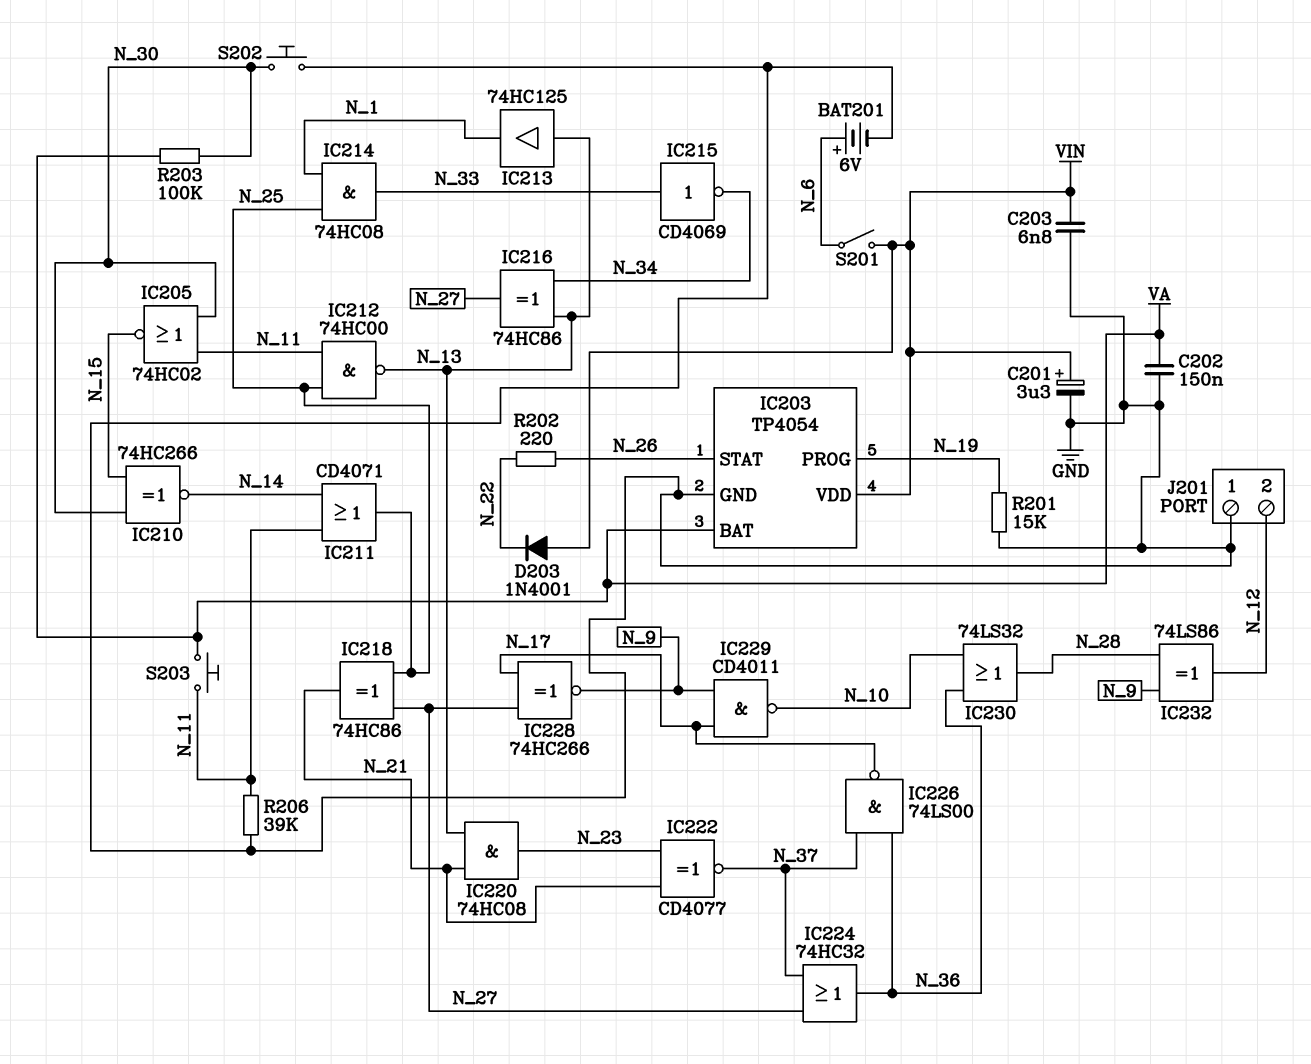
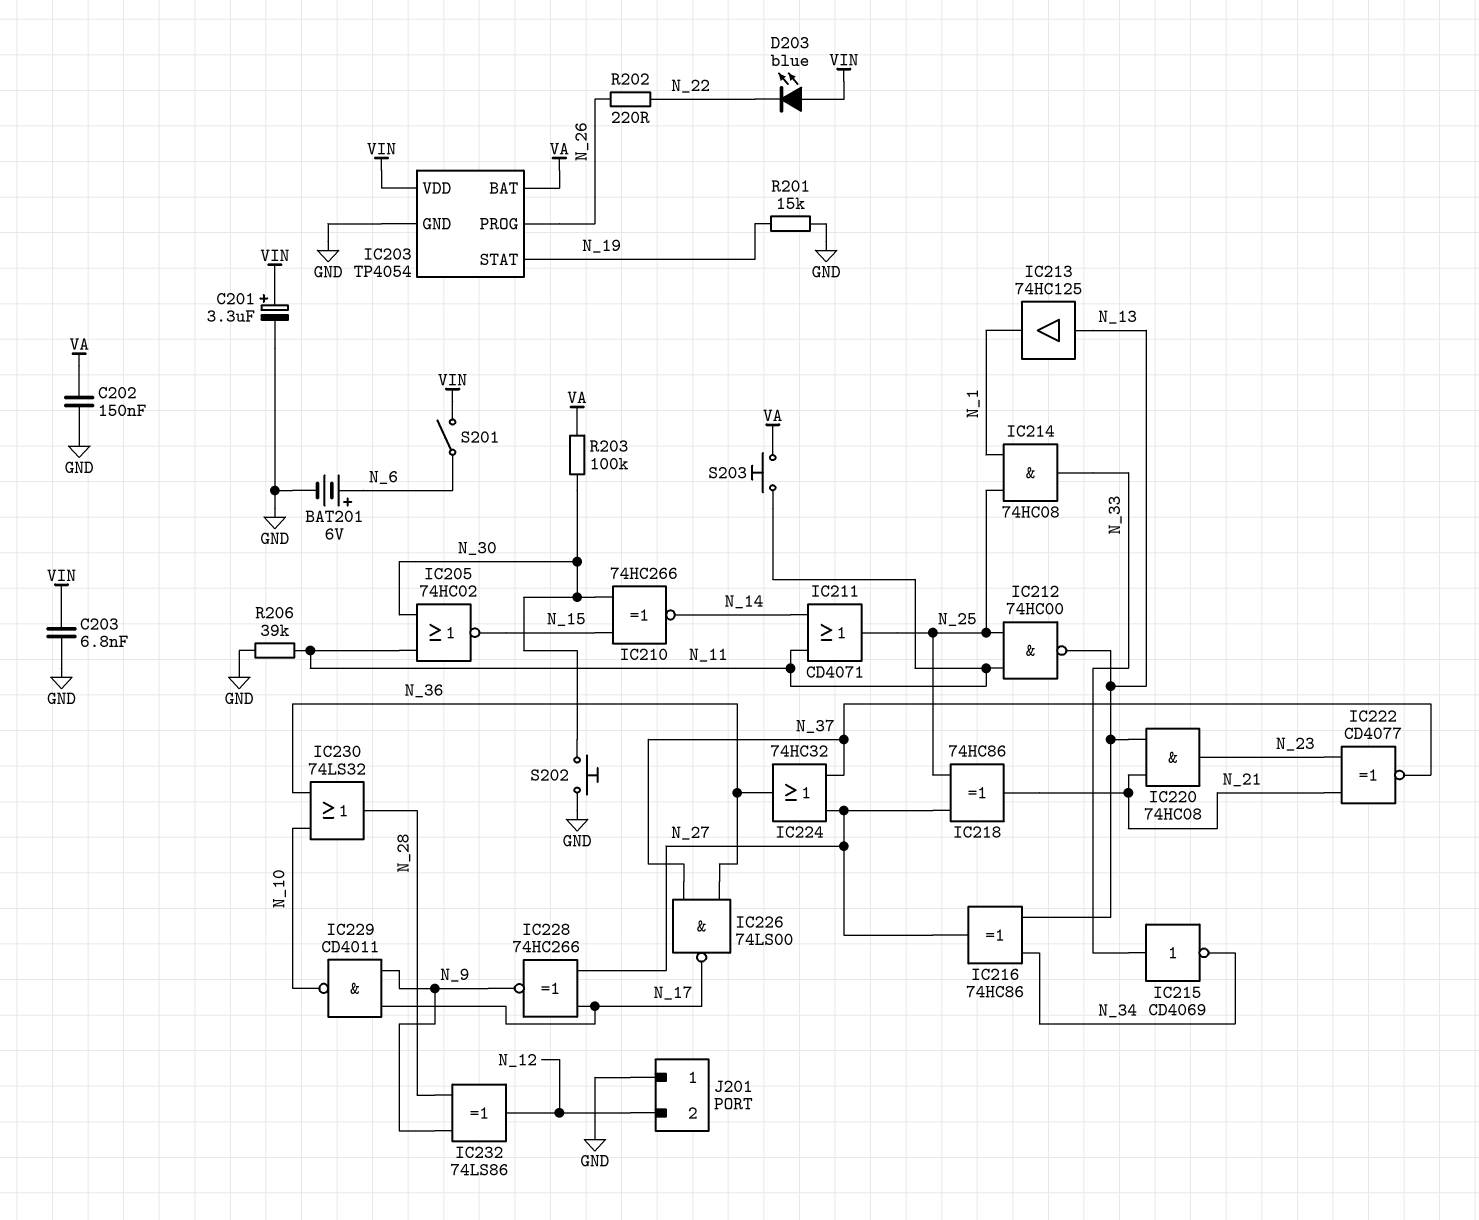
D203: diode 1N4001 (A VIN, K N_22) -> LED blue (A VIN, K N_22)
IC203 pin PROG: N_19 -> N_26
IC203 pin STAT: N_26 -> N_19

